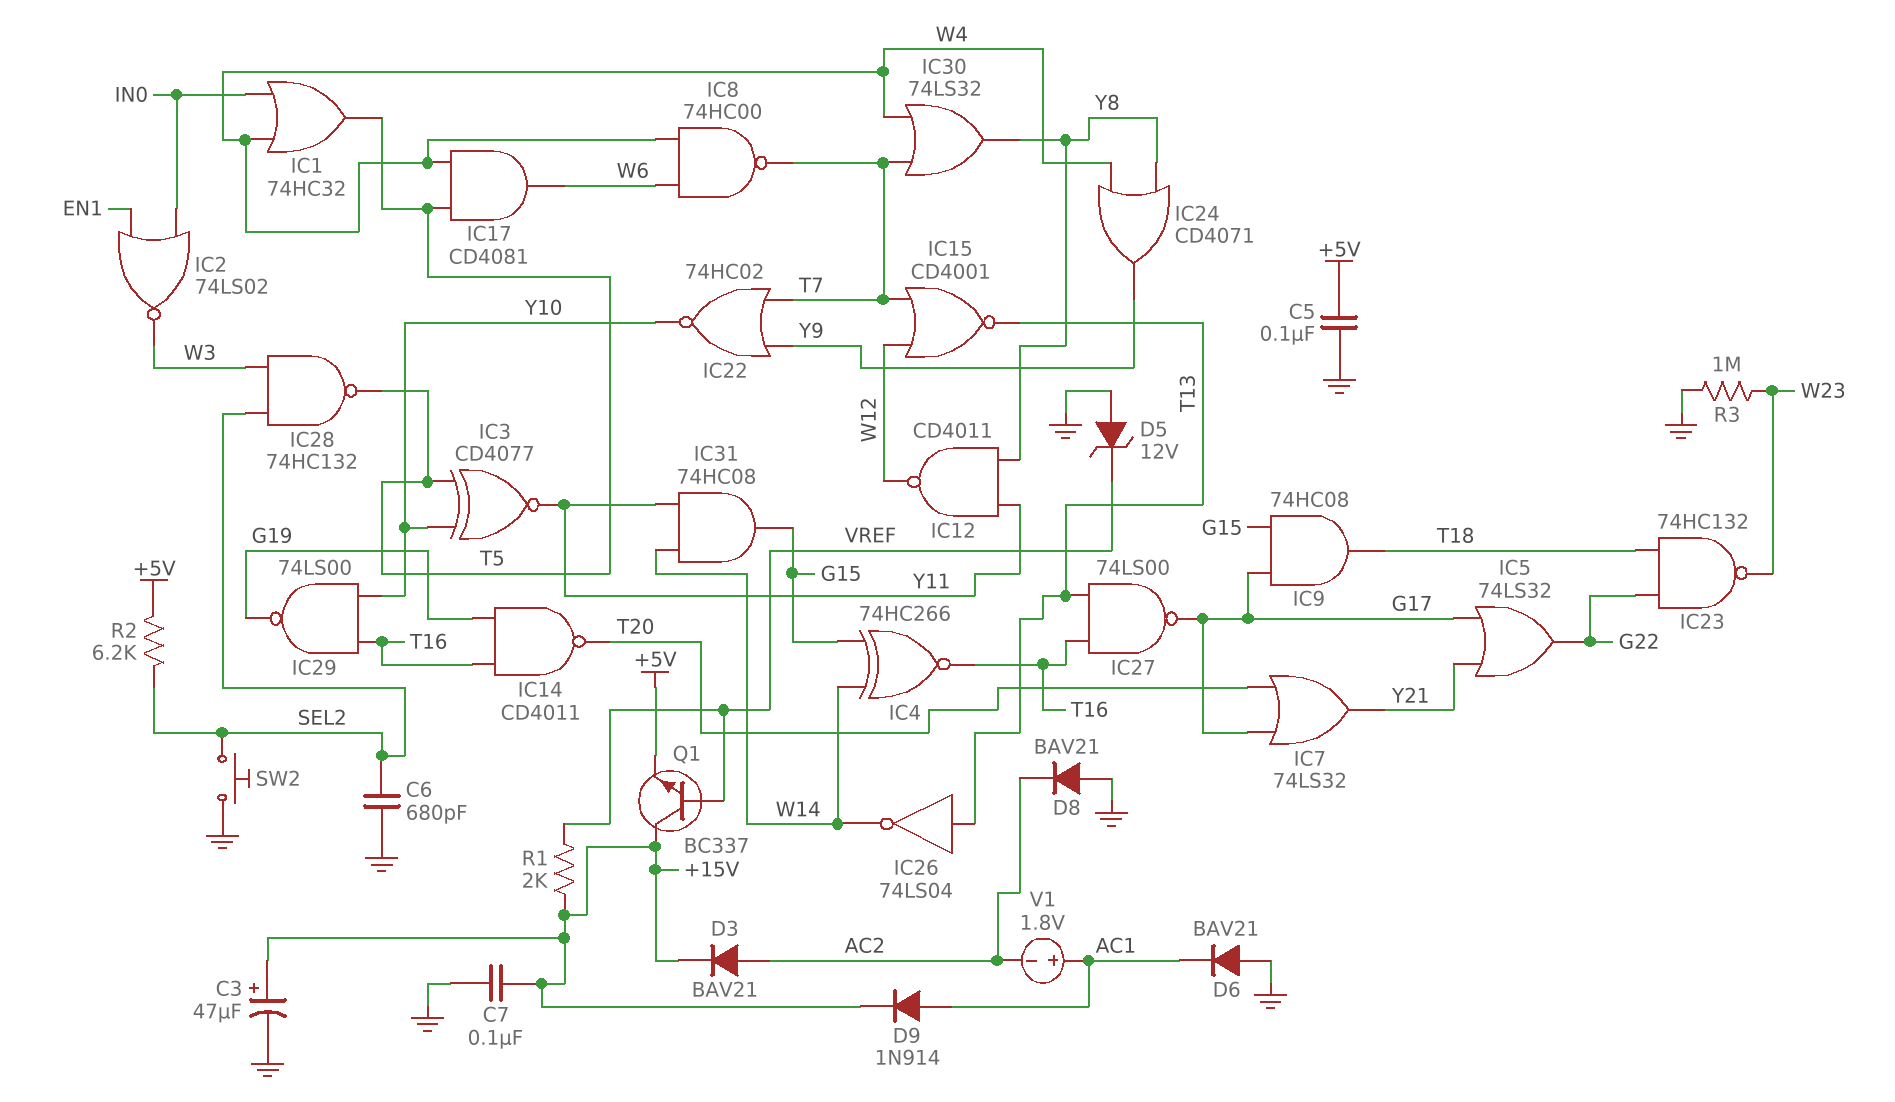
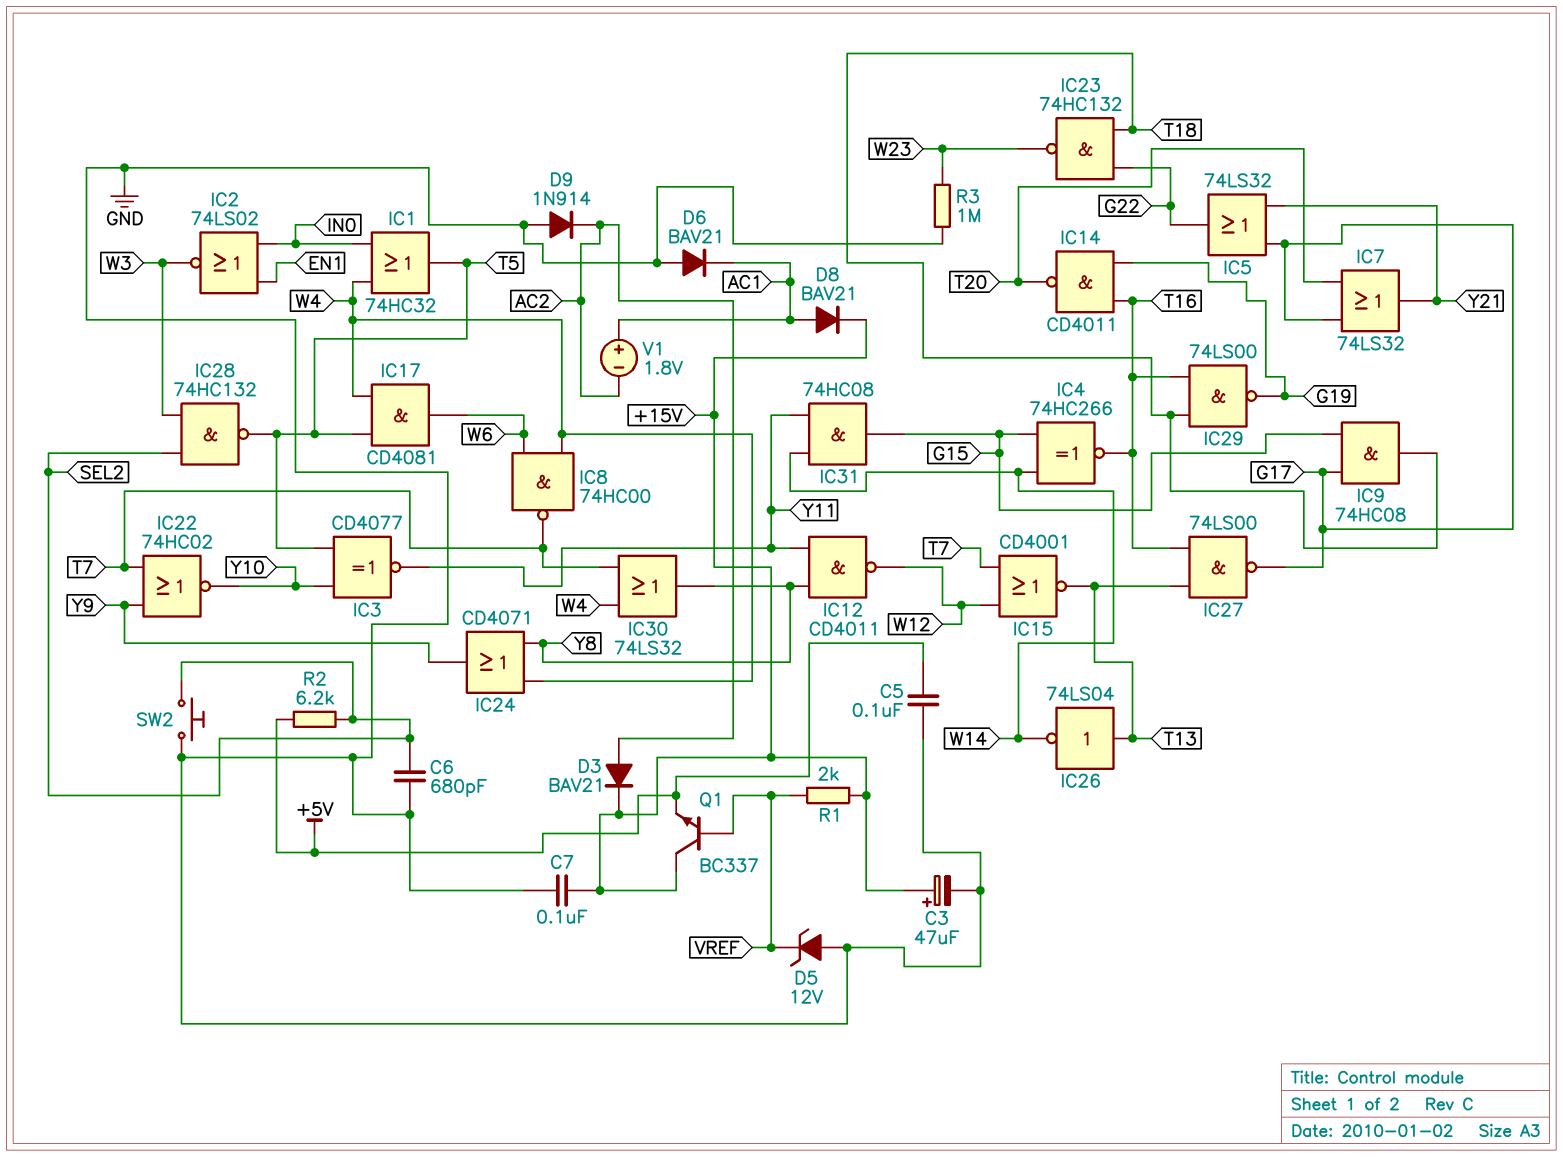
D8: diode BAV21 (A GND, K AC2) -> diode BAV21 (A AC1, K +15V)
D9: diode 1N914 (A AC1, K +15V) -> diode 1N914 (A GND, K AC2)
IC29: NAND 74LS00 (in T16, in Y10, out G19) -> NAND 74LS00 (in T16, in T18, out G19)

